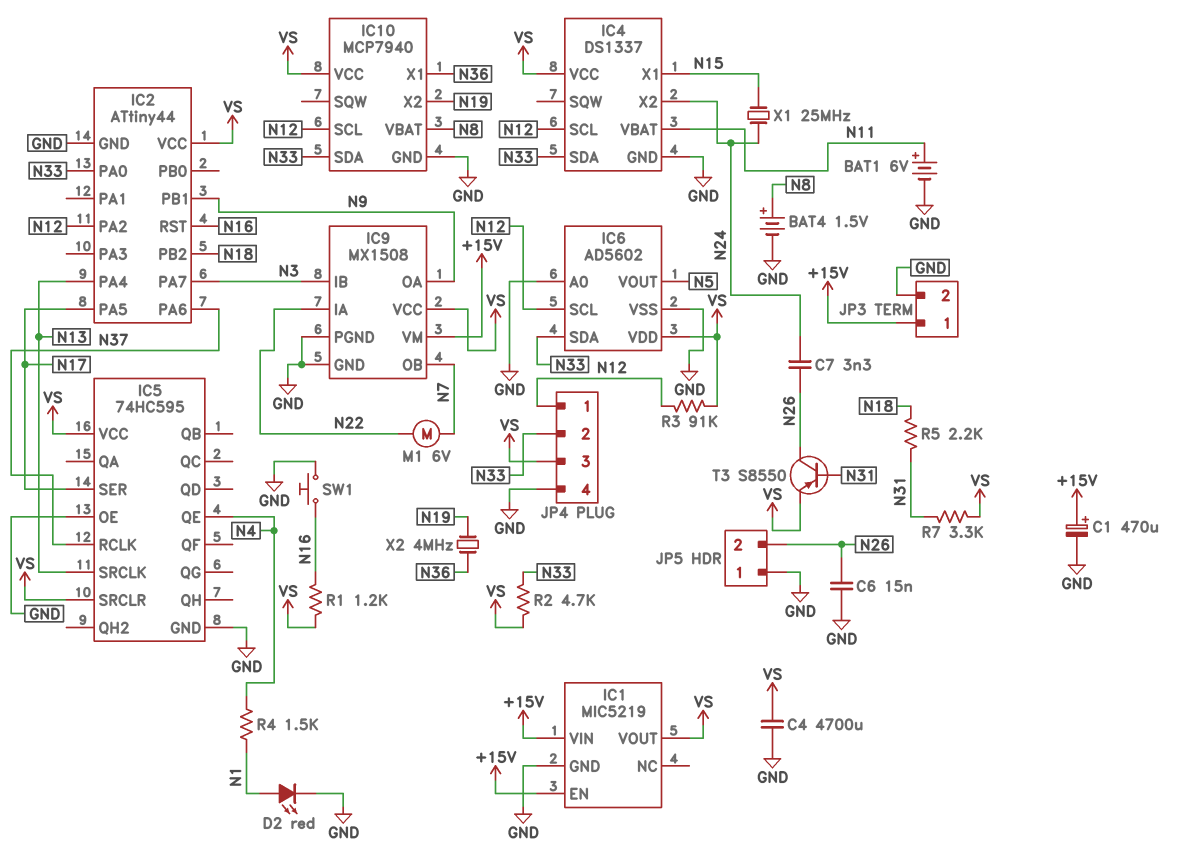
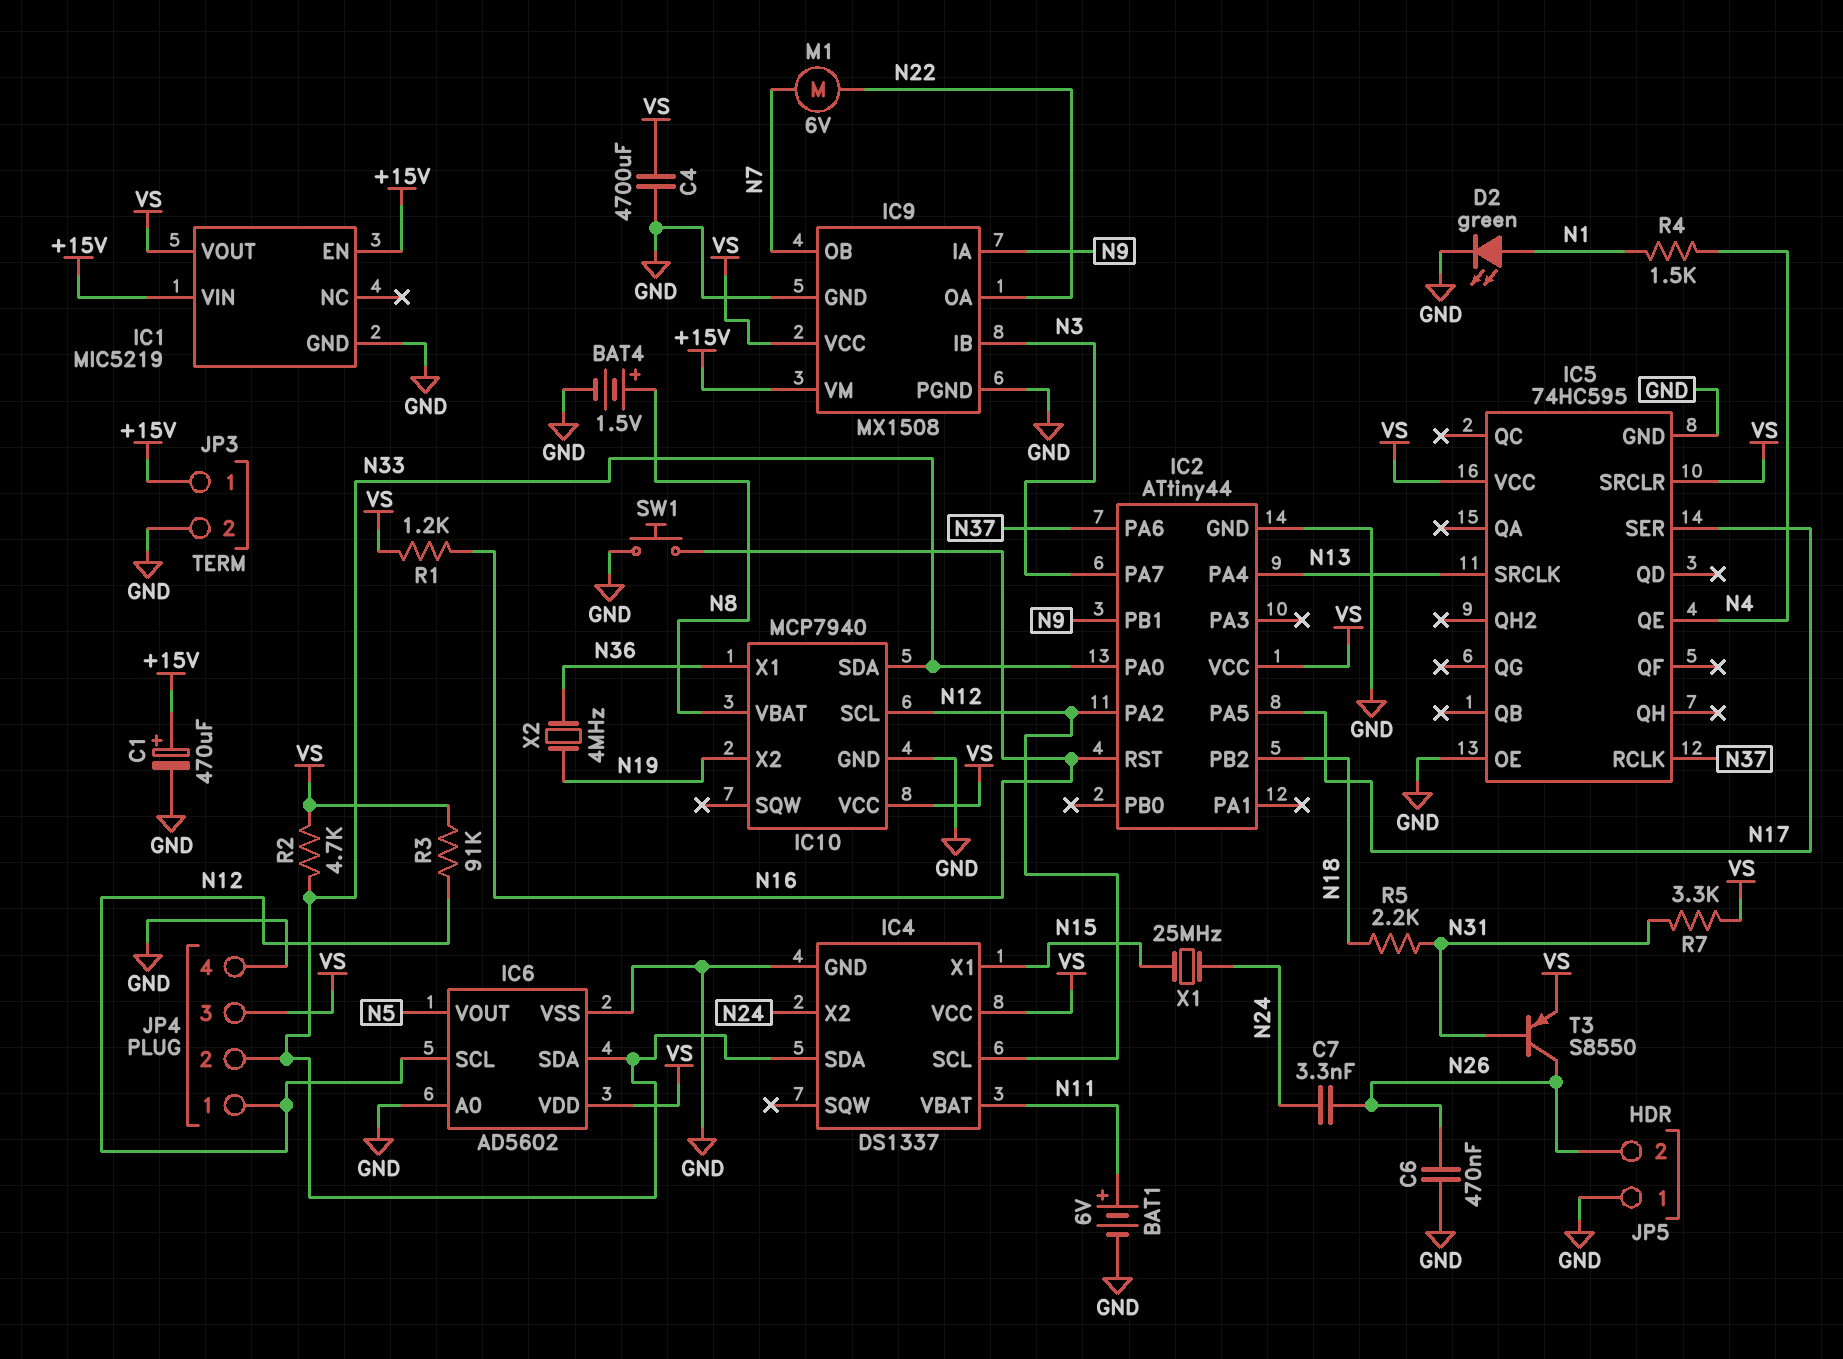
C6: 15nF (GND, N26) -> 470nF (GND, N26)
D2: LED red (A N1, K GND) -> LED green (A N1, K GND)
IC9 pin IA: N22 -> N9
IC9 pin OA: N9 -> N22

